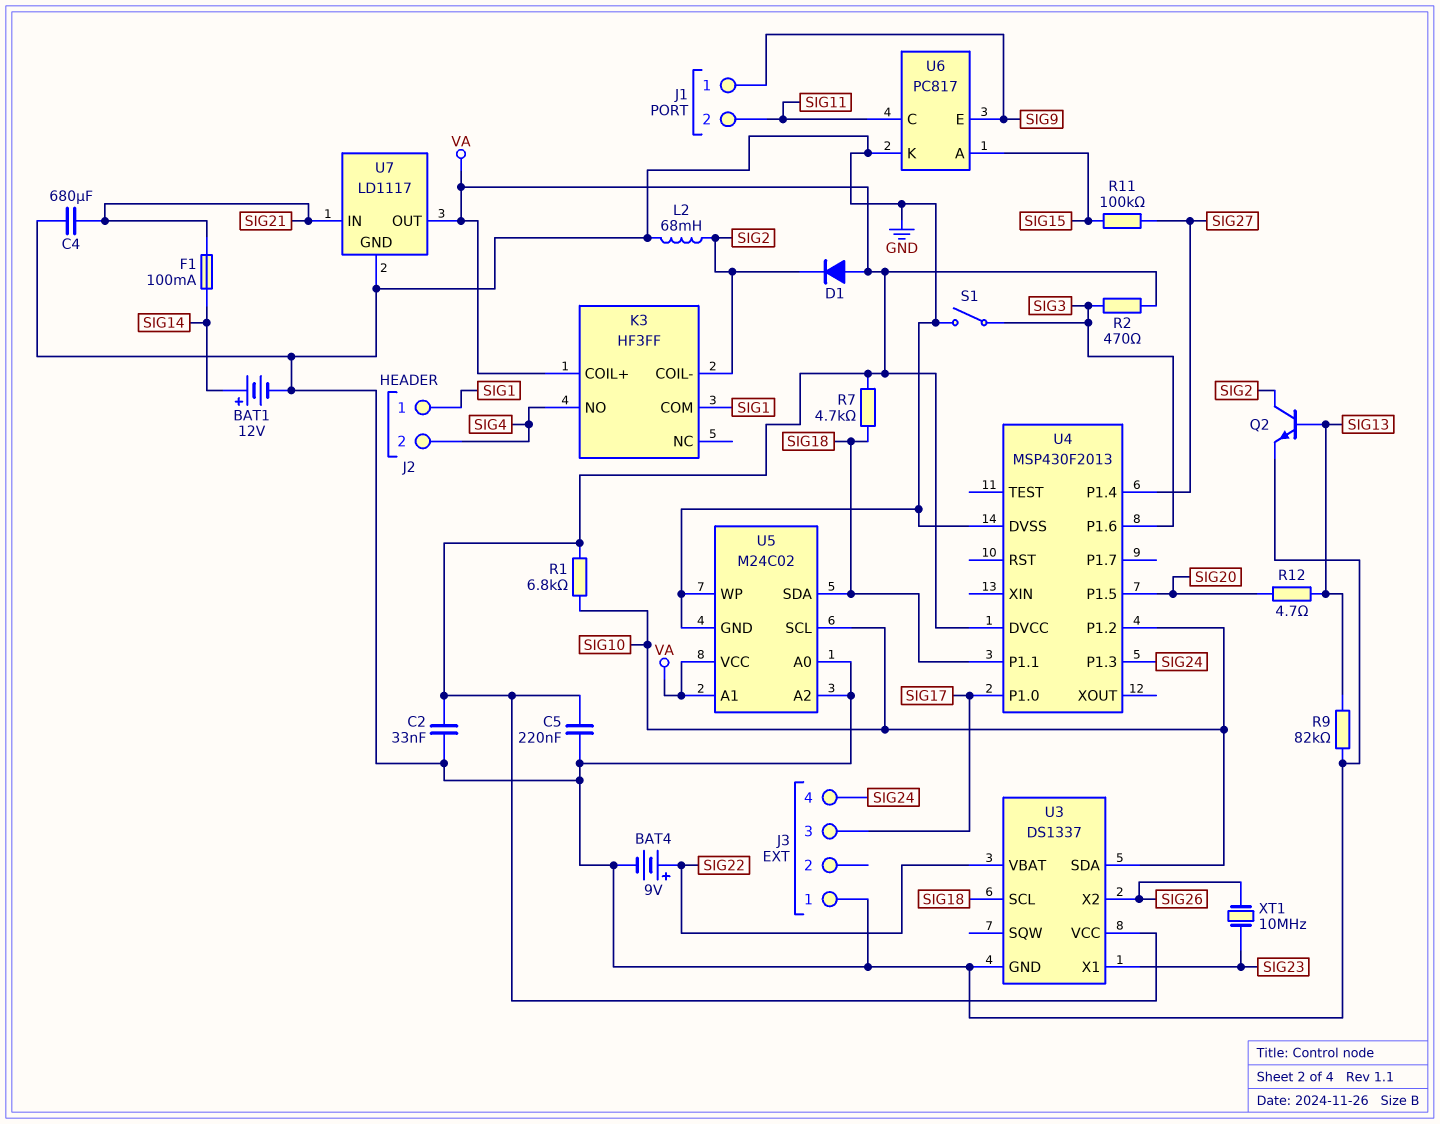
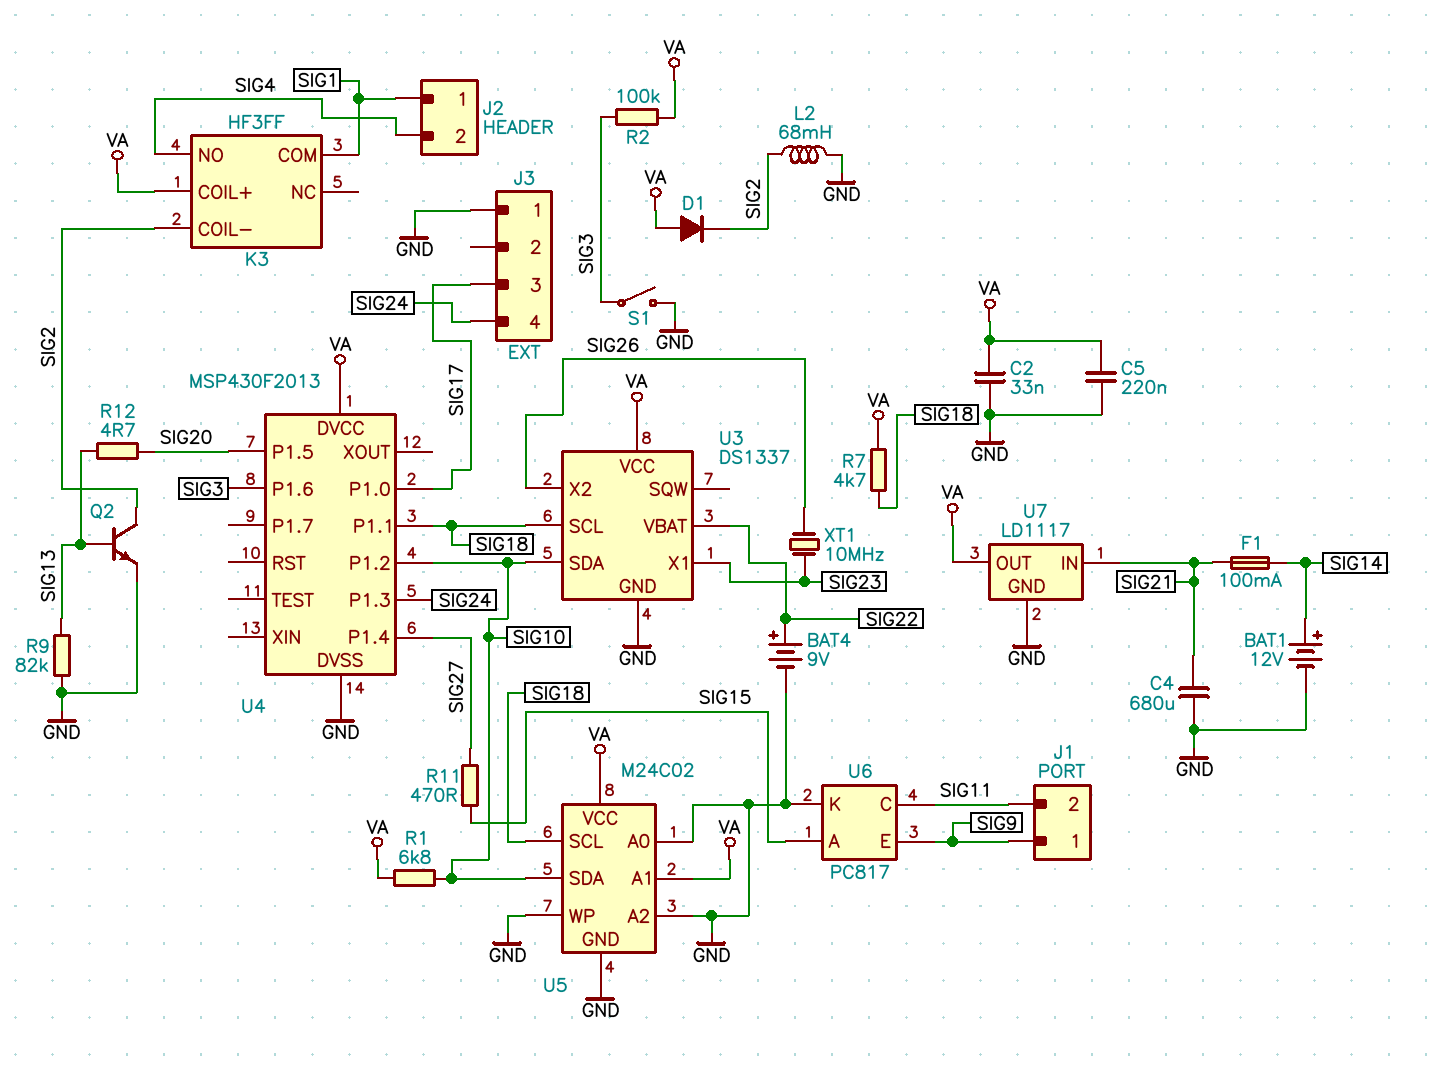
R2: 470 (SIG3, VA) -> 100k (SIG3, VA)
R11: 100k (SIG15, SIG27) -> 470 (SIG15, SIG27)
U5 pin SCL: SIG10 -> SIG18
U5 pin SDA: SIG18 -> SIG10

